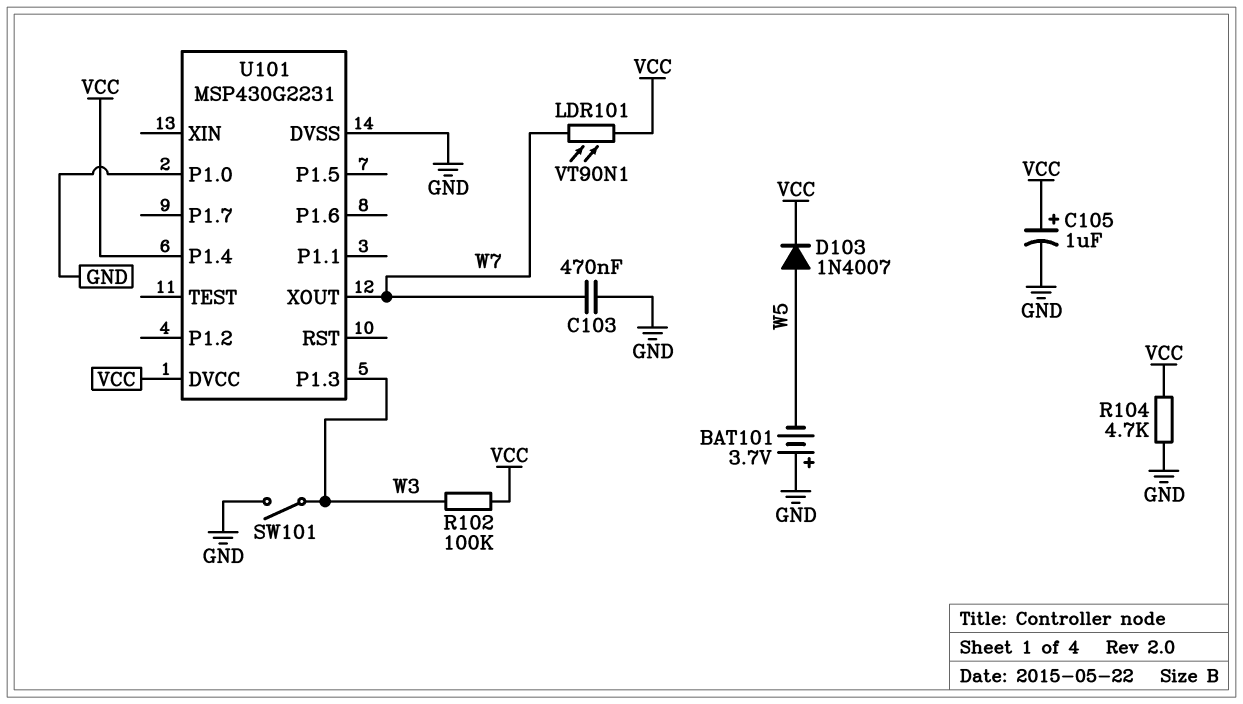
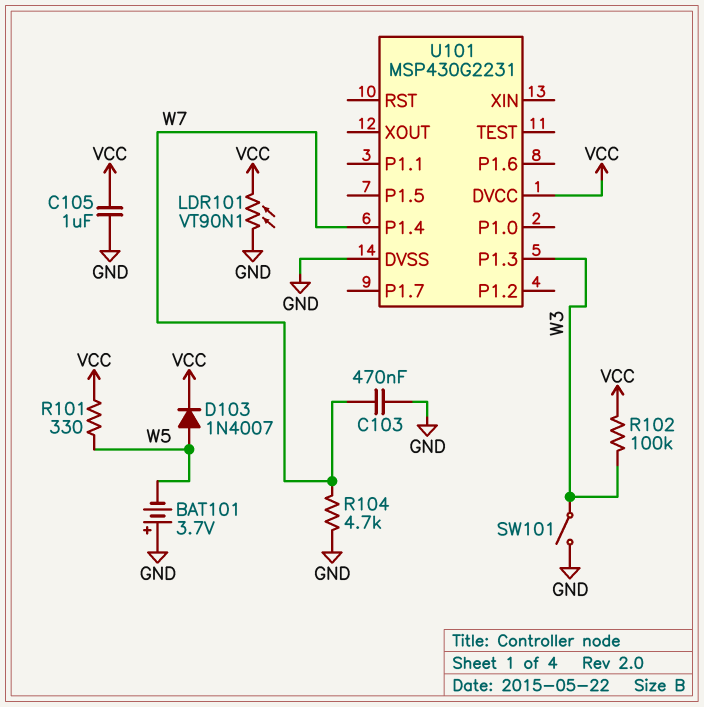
C105: 1uF (plus VCC, minus GND) -> 1uF (GND, VCC)
LDR101: VT90N1 (VCC, W7) -> VT90N1 (GND, VCC)
R101: none -> 330 (VCC, W5)
R104: 4.7k (GND, VCC) -> 4.7k (GND, W7)
U101 pin P1.0: GND -> none
U101 pin P1.4: VCC -> W7
U101 pin XOUT: W7 -> none

